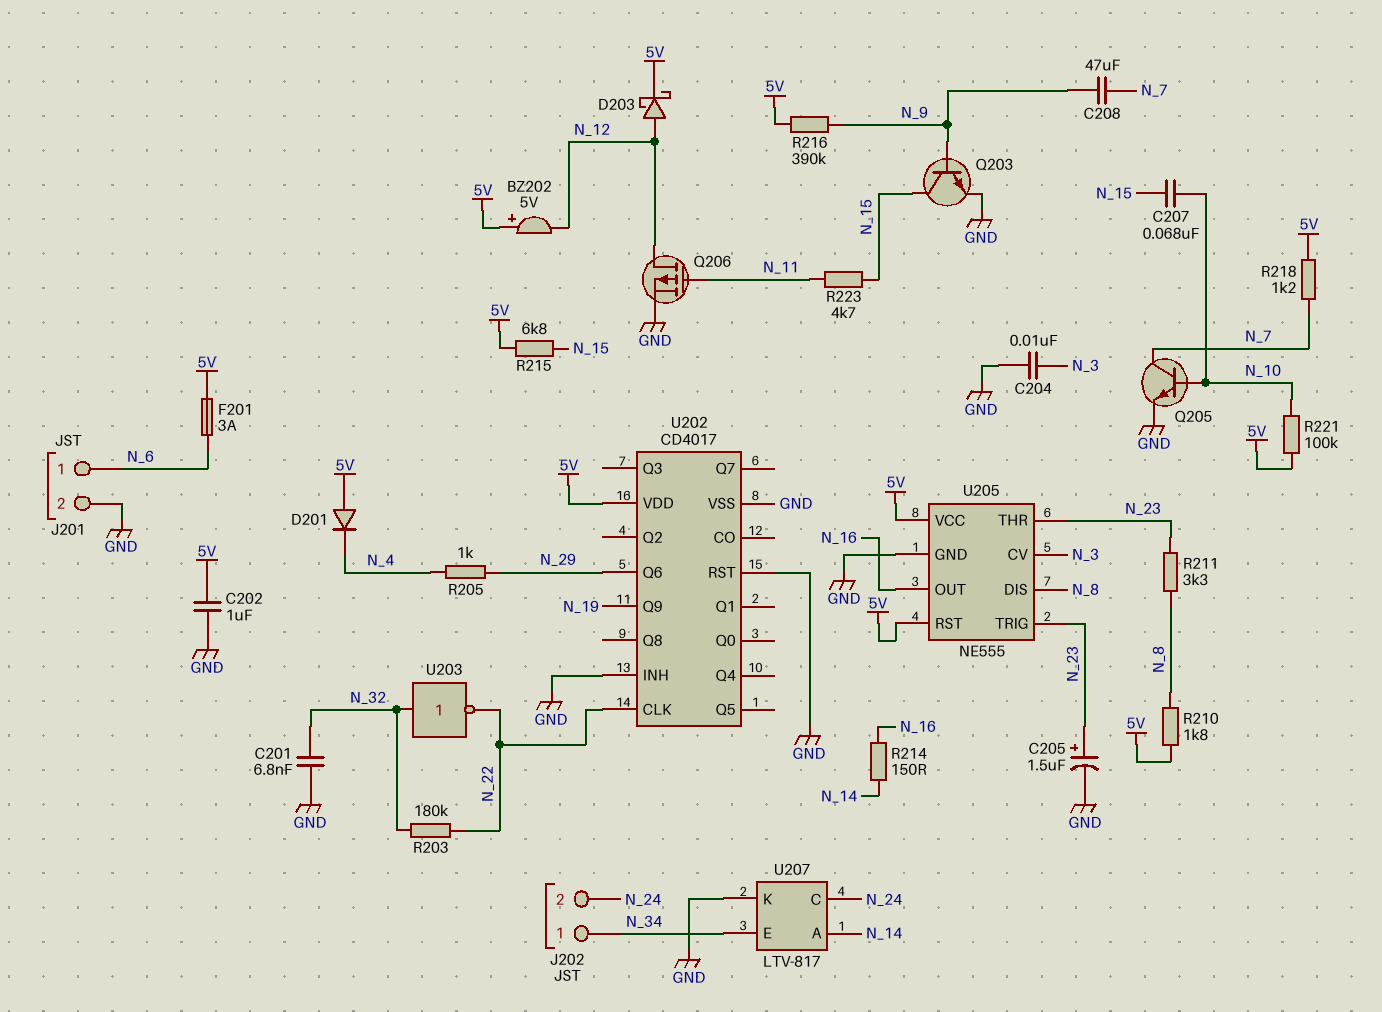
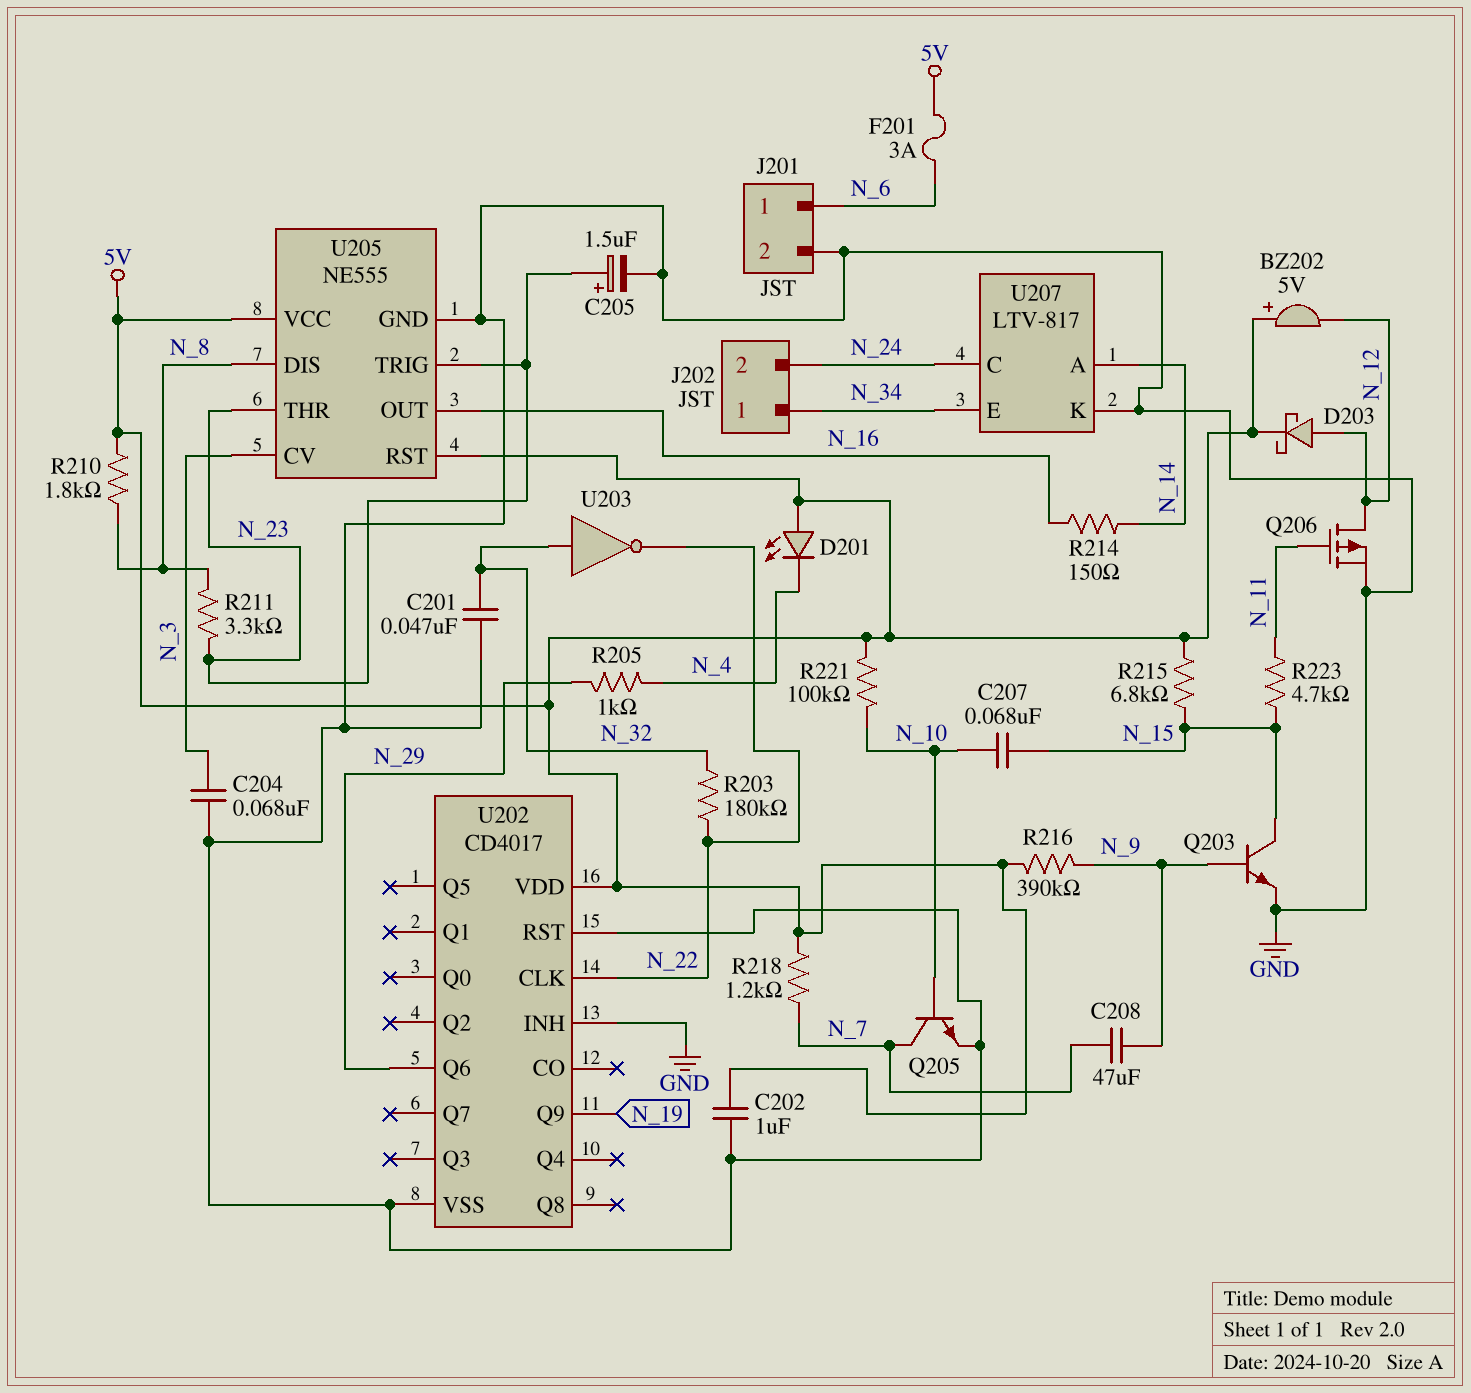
C201: 6.8nF (GND, N_32) -> 47nF (GND, N_32)
C204: 10nF (GND, N_3) -> 68nF (GND, N_3)
D201: diode (A 5V, K N_4) -> LED (A 5V, K N_4)

